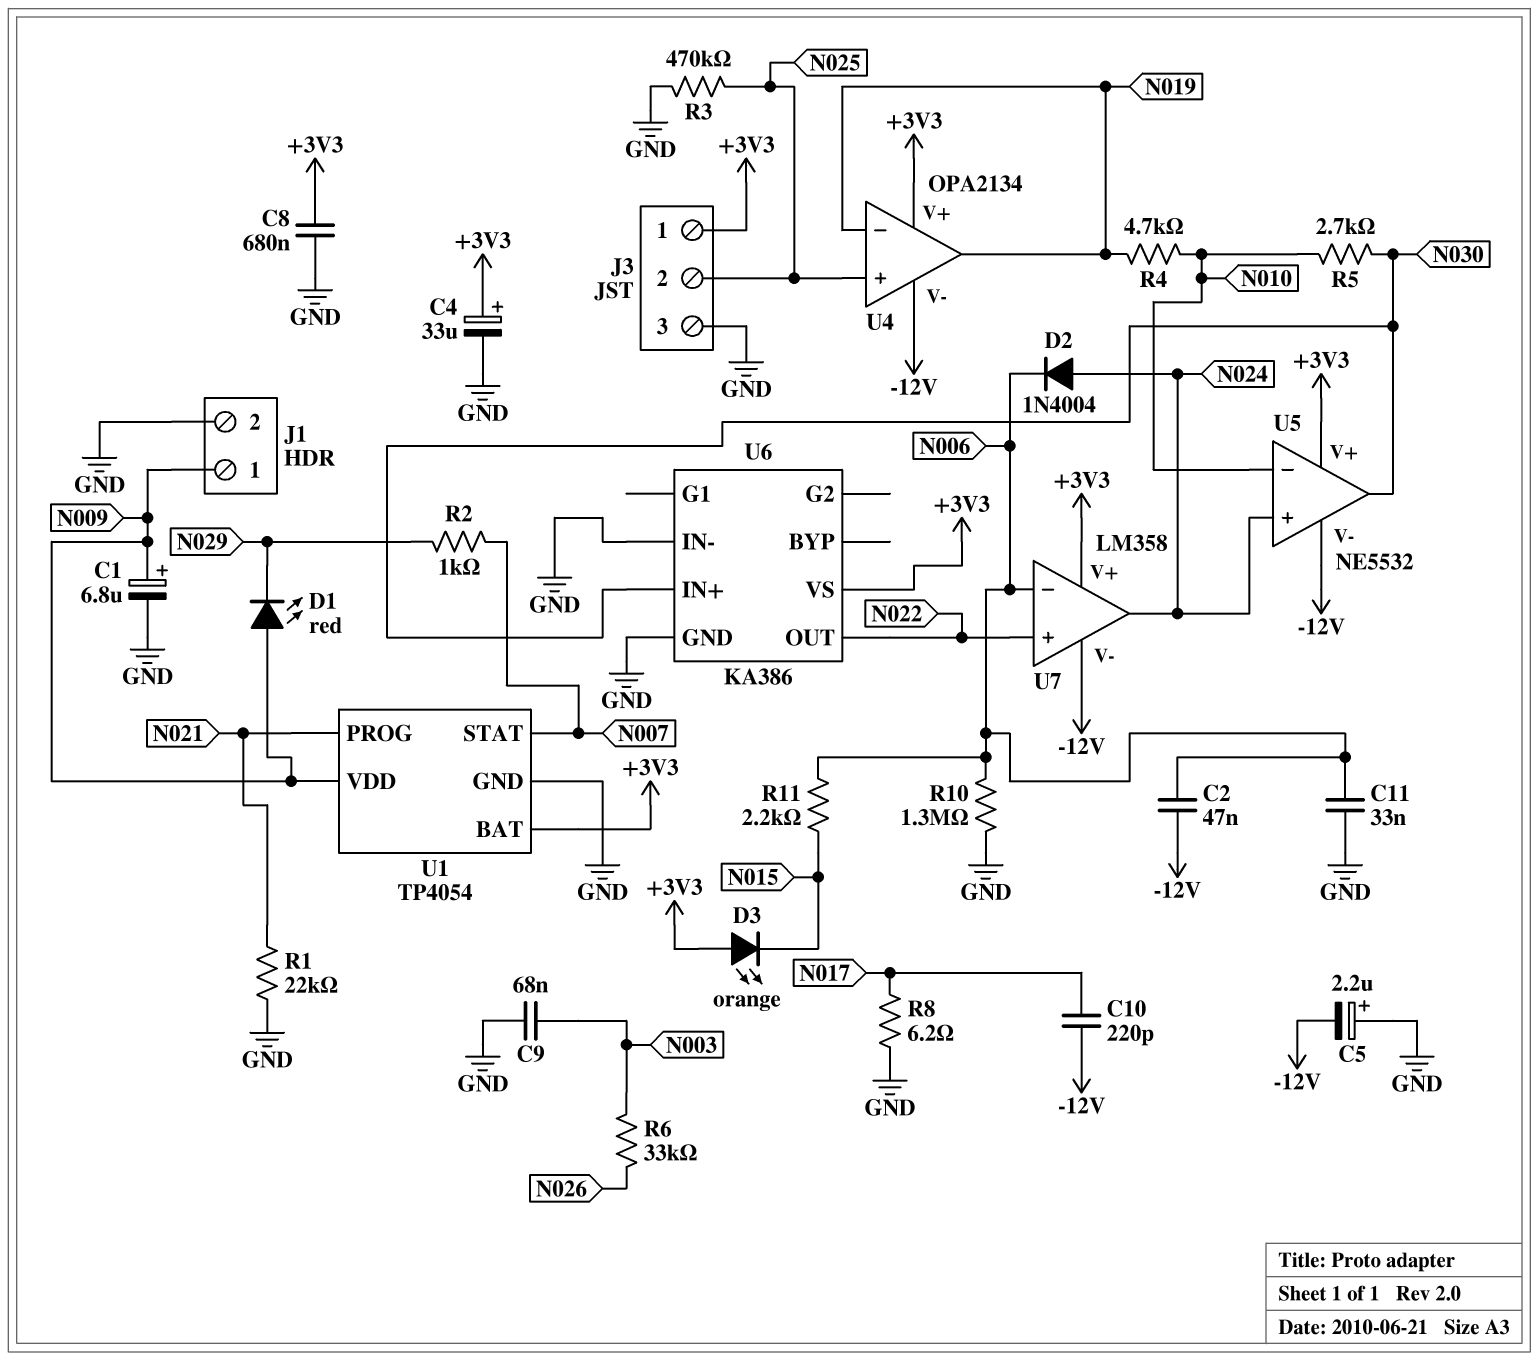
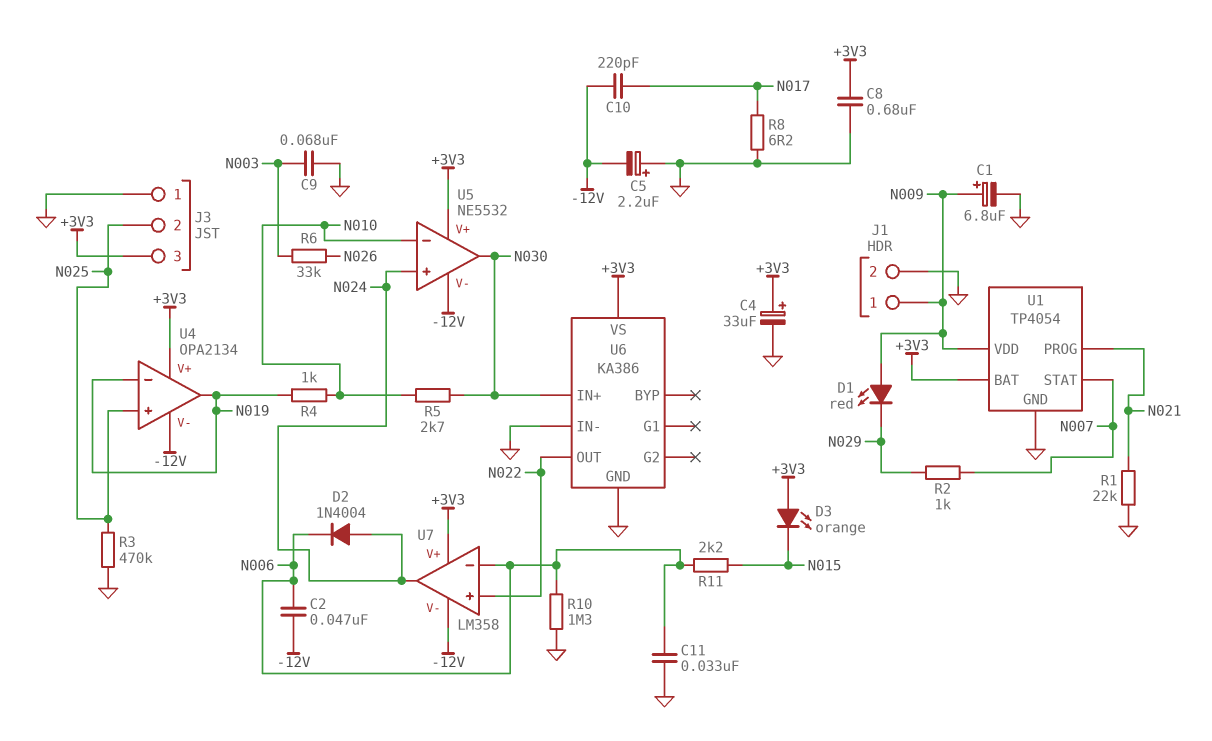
J3 pin 1: +3V3 -> GND
J3 pin 3: GND -> +3V3
R4: 4.7k (N010, N019) -> 1k (N010, N019)

